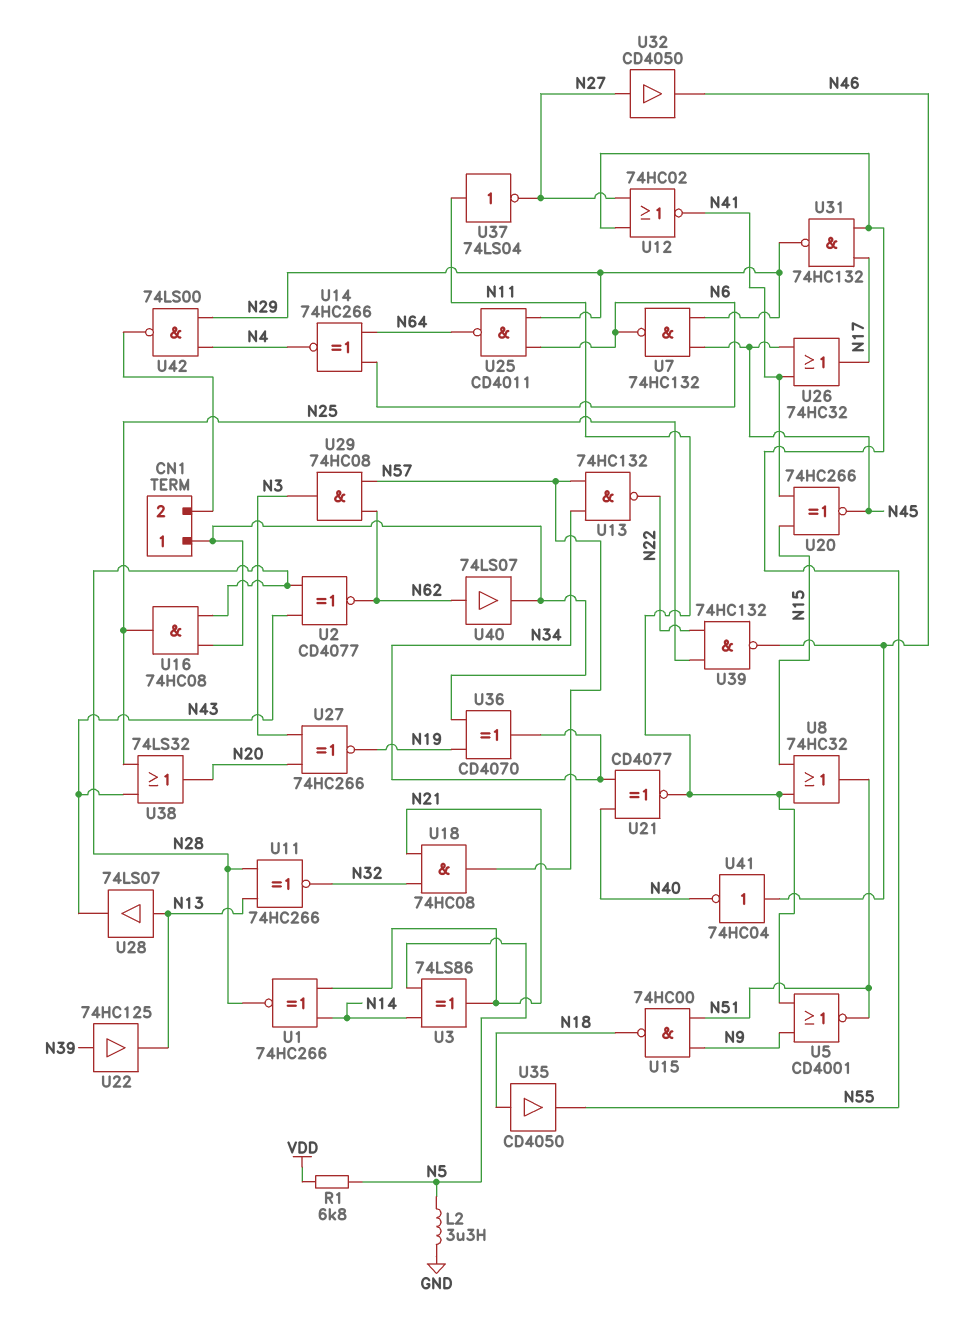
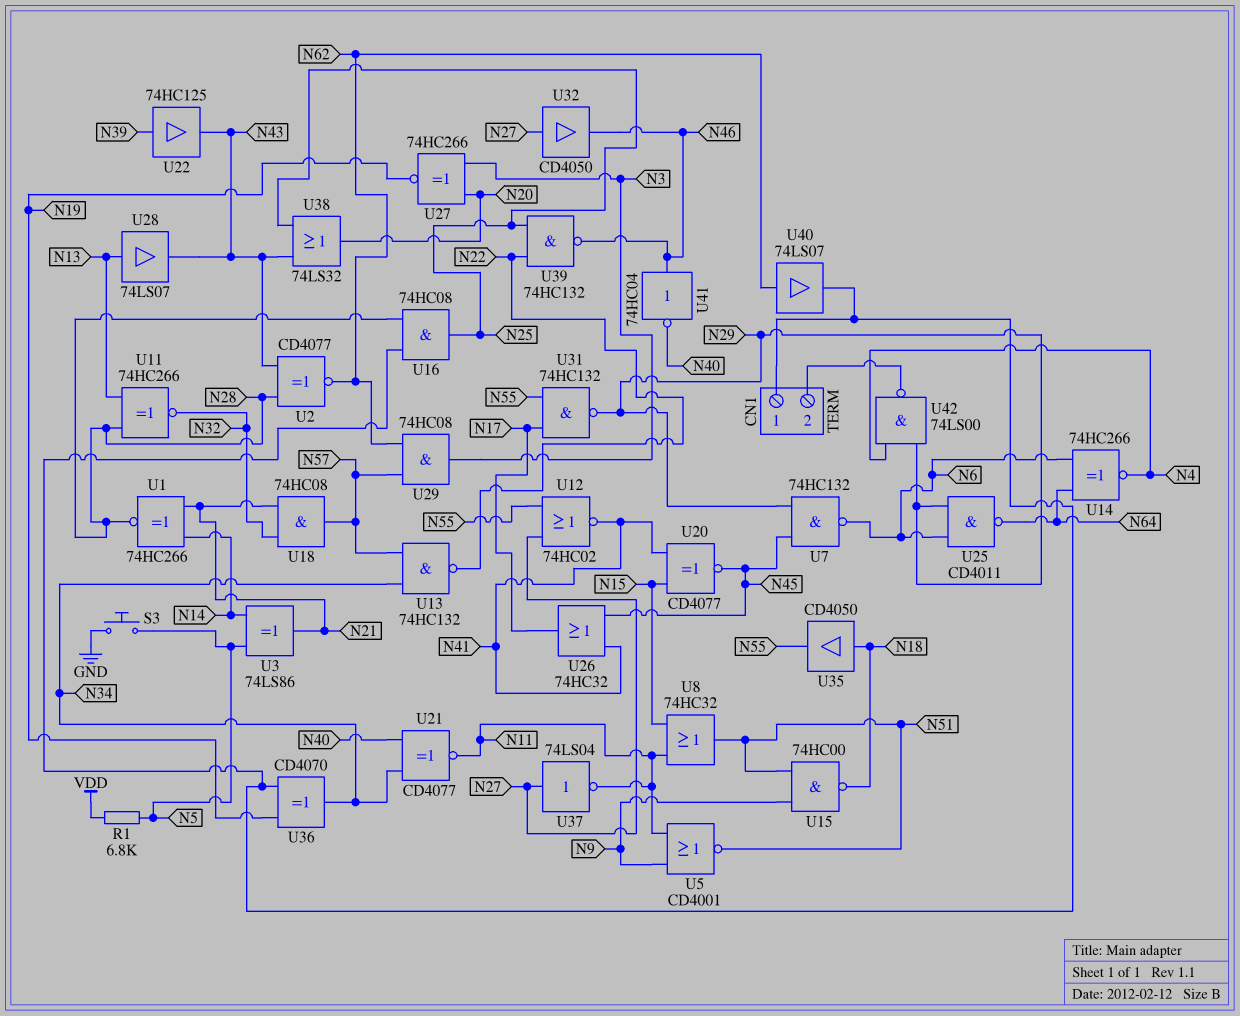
L2: 3.3uH (GND, N5) -> none
S3: none -> button (GND, N5)
U20: XNOR 74HC266 (in N15, in N41, out N45) -> XNOR CD4077 (in N15, in N41, out N45)
U22: buffer 74HC125 (in N39, out N13) -> buffer 74HC125 (in N39, out N43)
U37: NOT 74LS04 (in N11, out N27) -> NOT 74LS04 (in N27, out N11)

